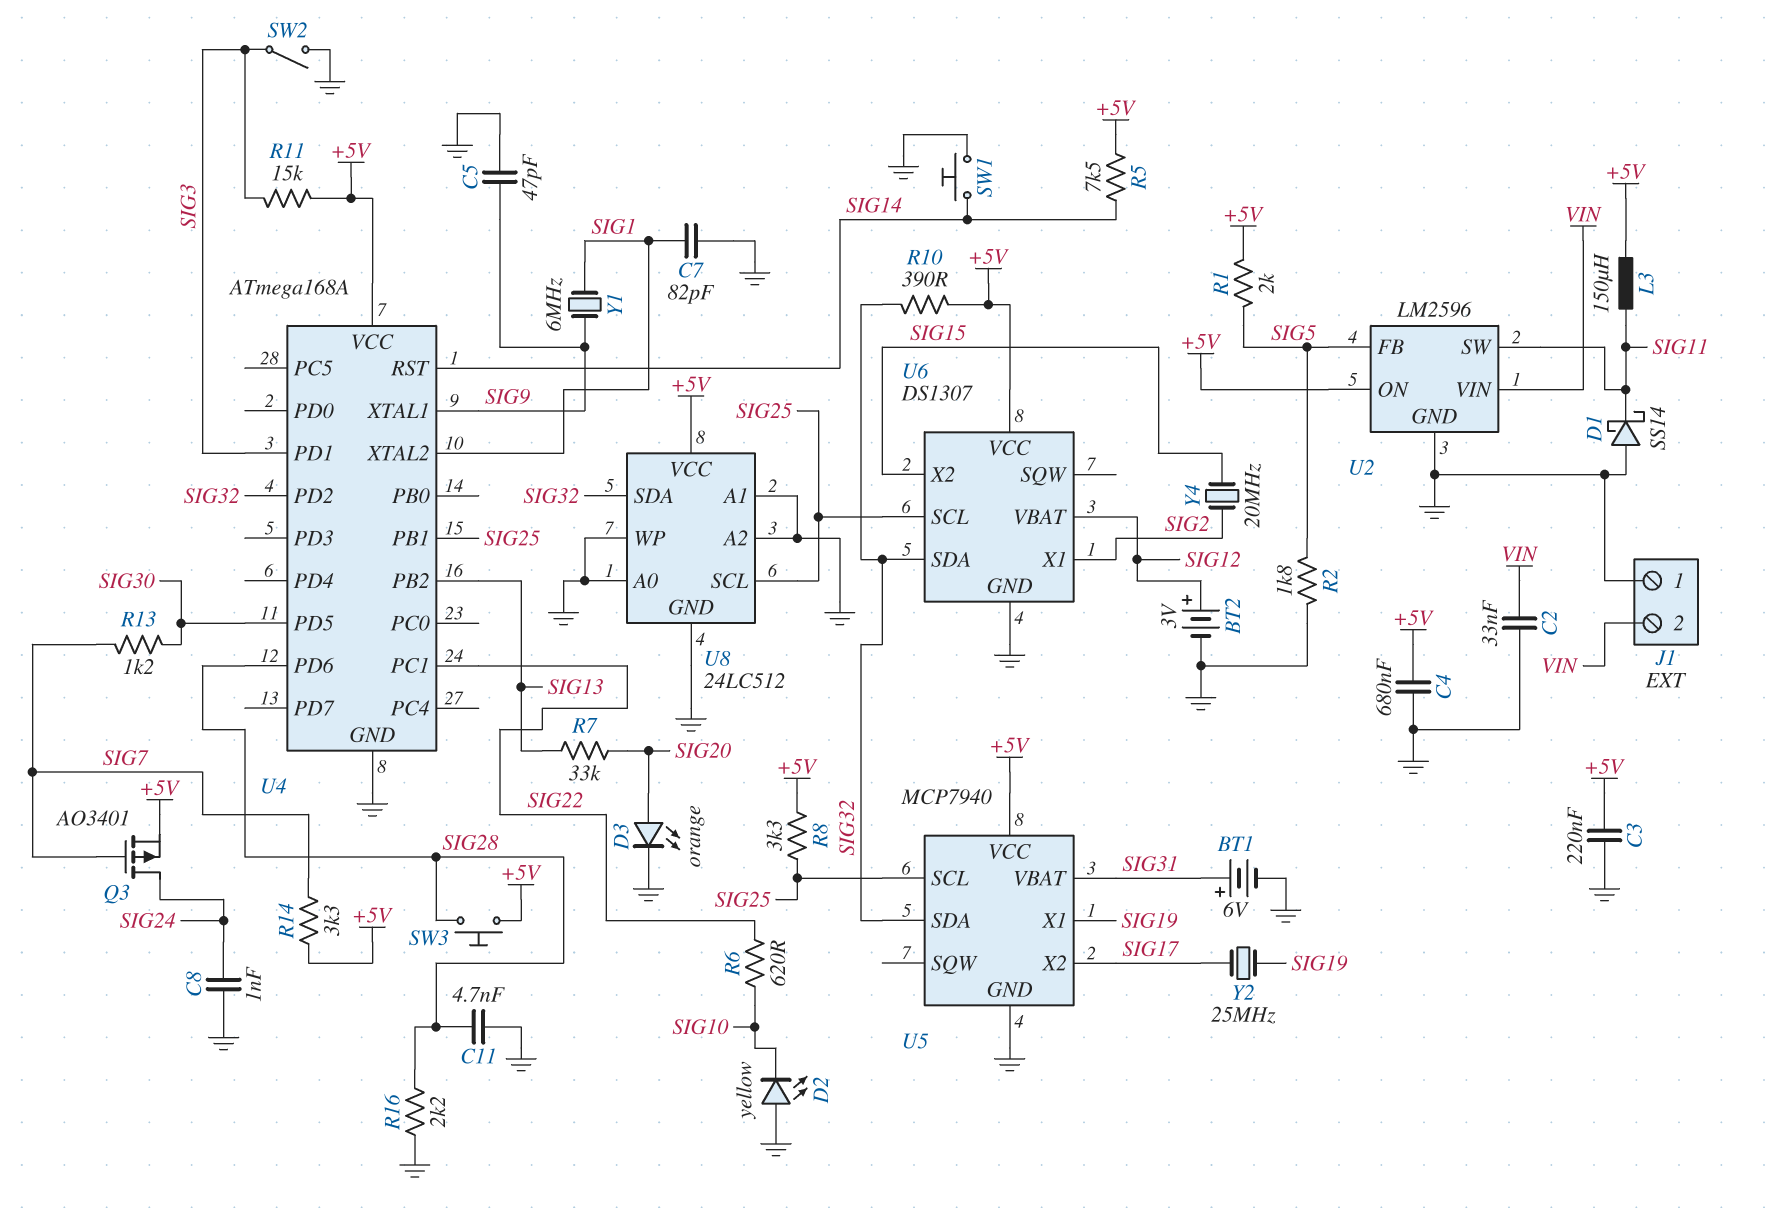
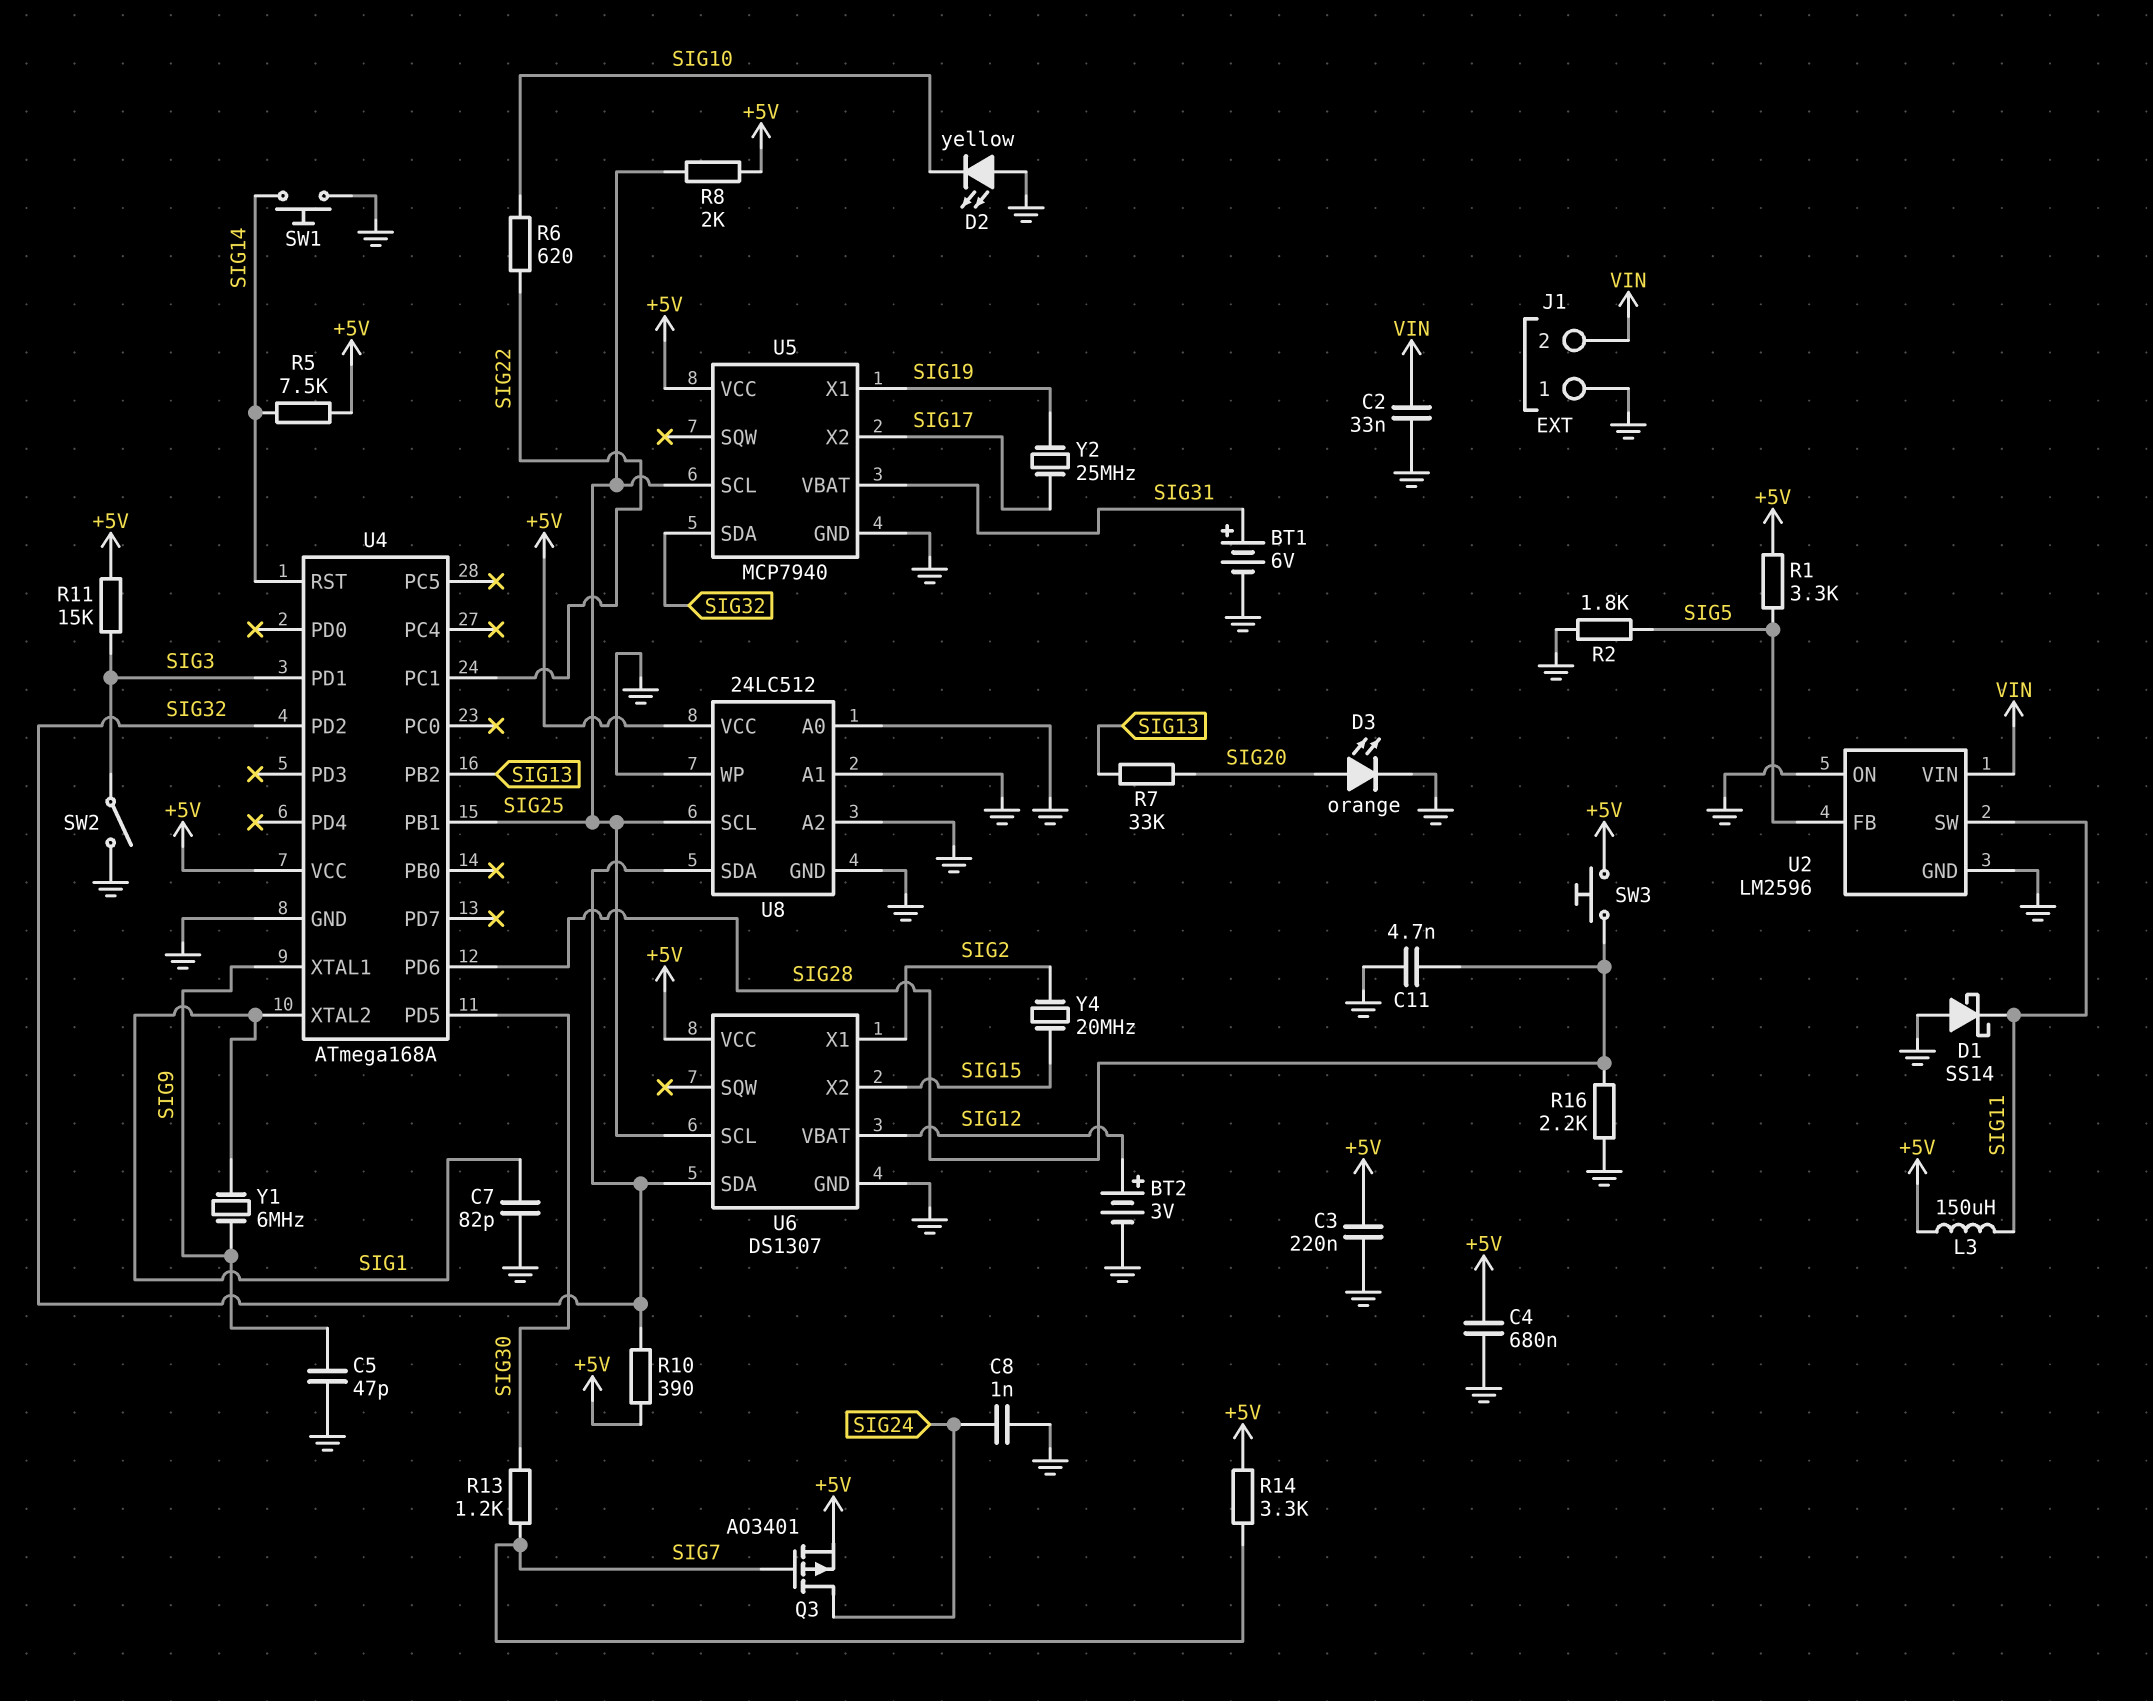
R1: 2k (+5V, SIG5) -> 3.3k (+5V, SIG5)
R8: 3.3k (+5V, SIG25) -> 2k (+5V, SIG25)
U2 pin ON: +5V -> GND

